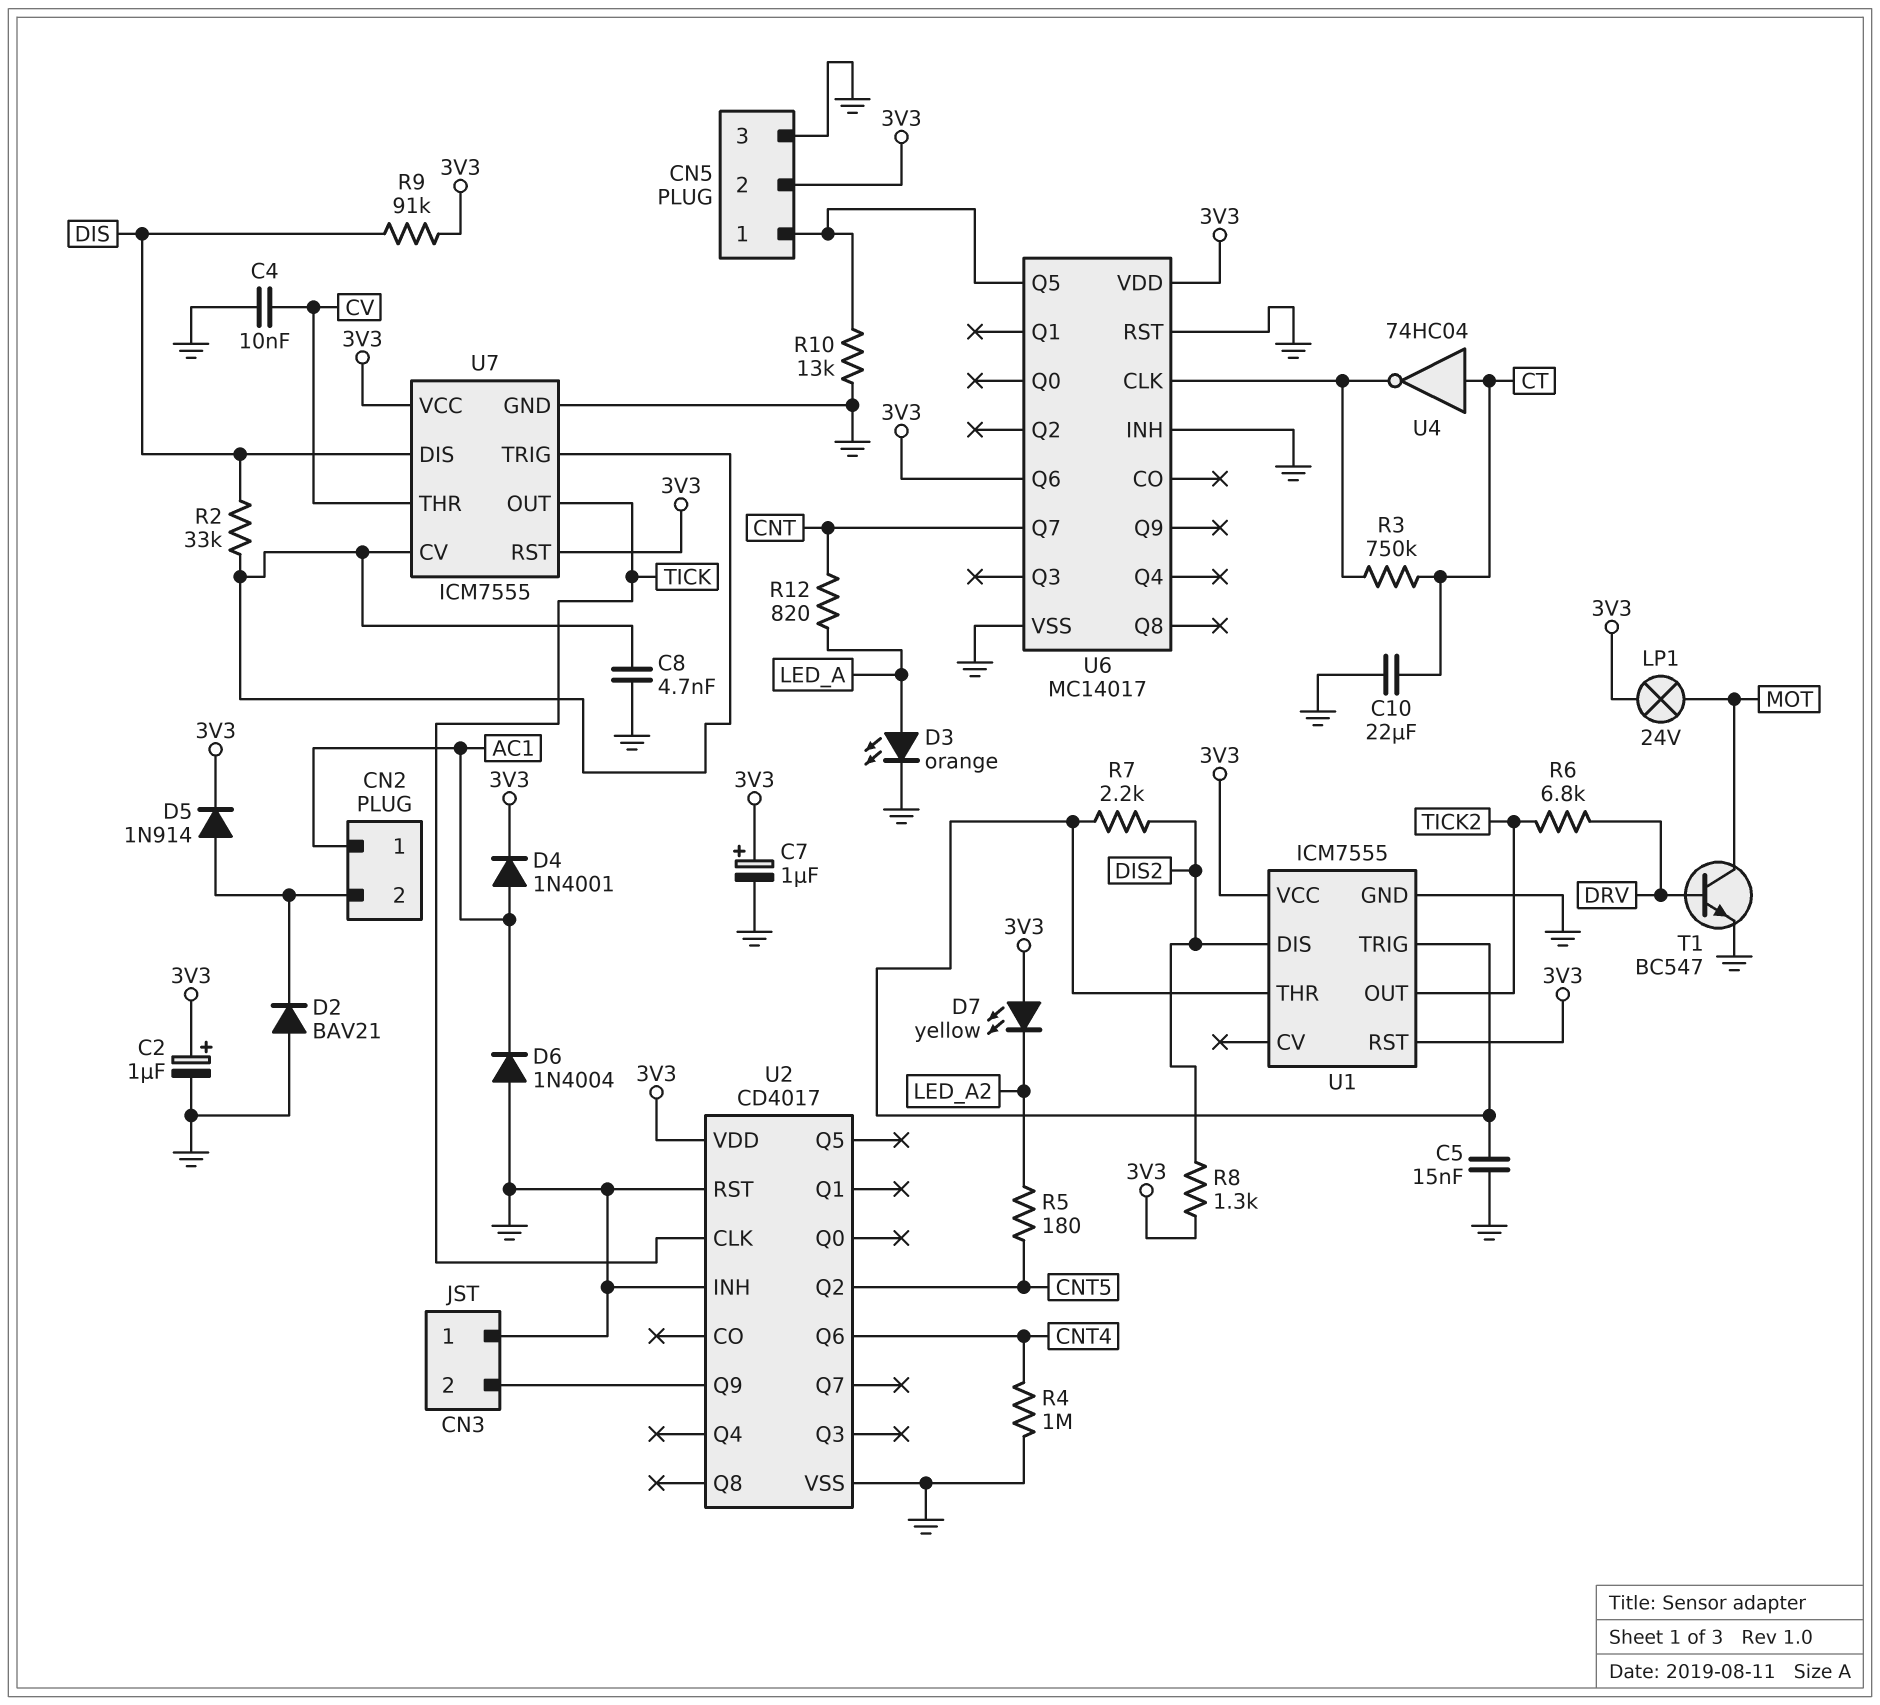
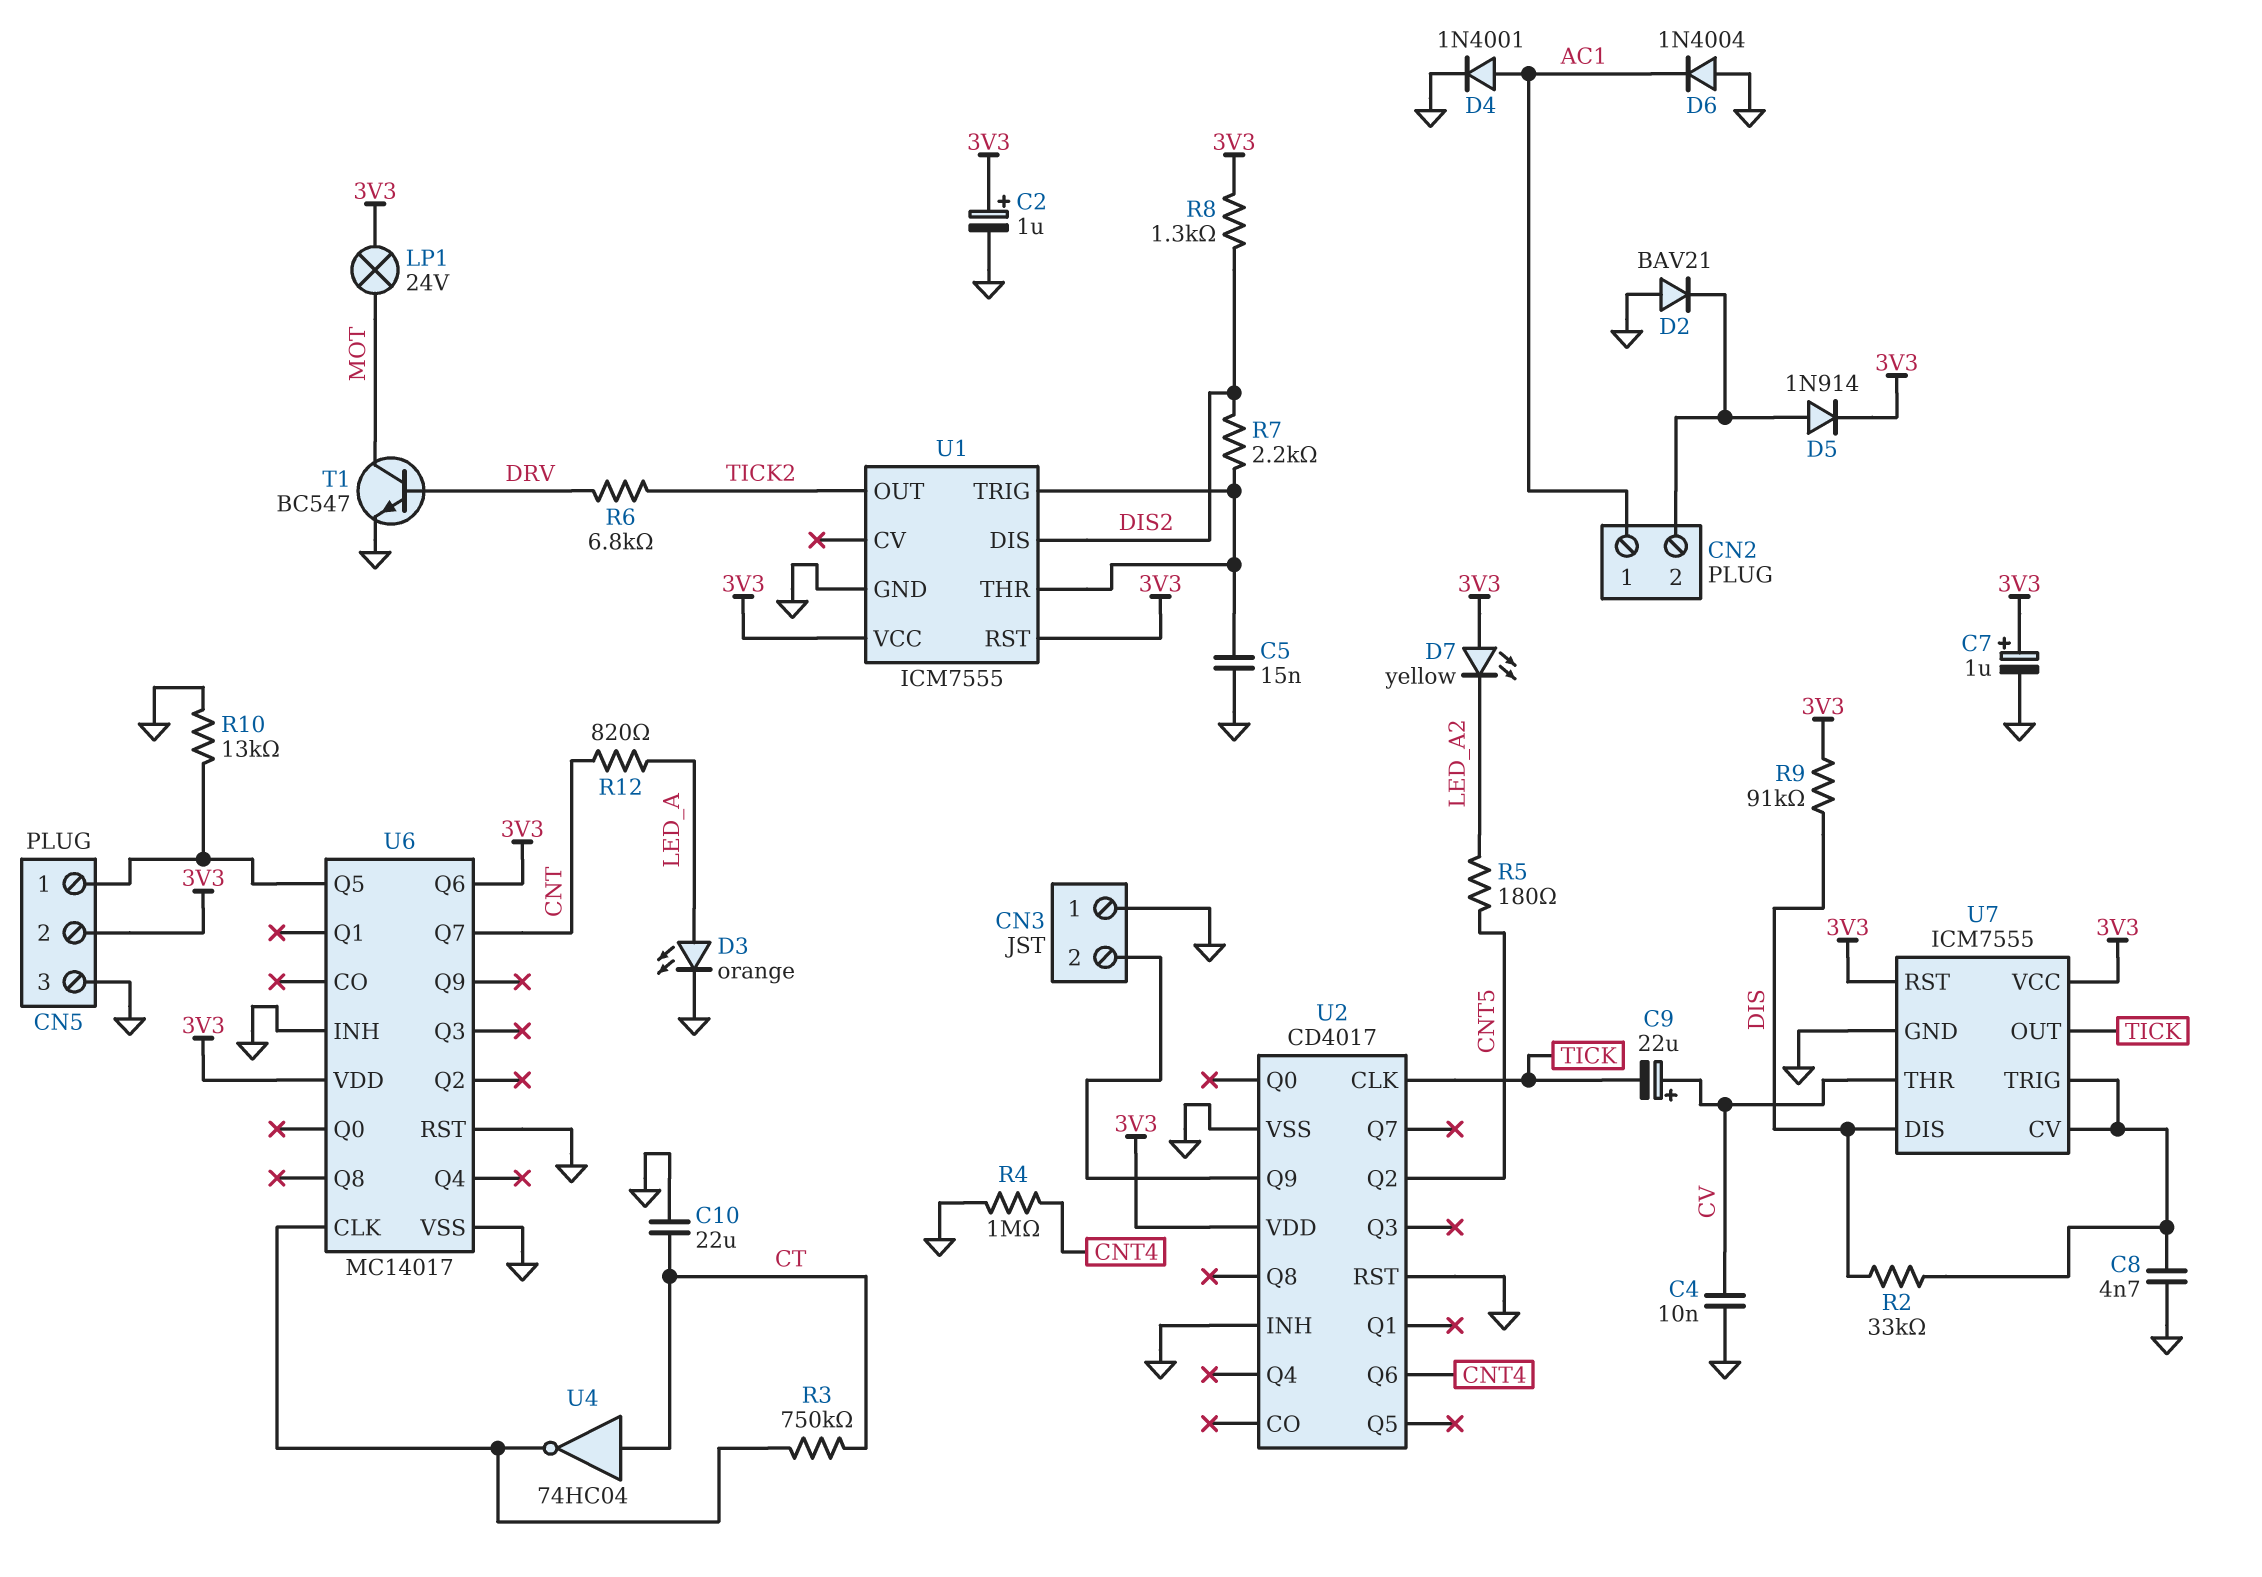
C9: none -> 22uF (plus CV, minus TICK)
D4: diode 1N4001 (A AC1, K 3V3) -> diode 1N4001 (A AC1, K GND)

